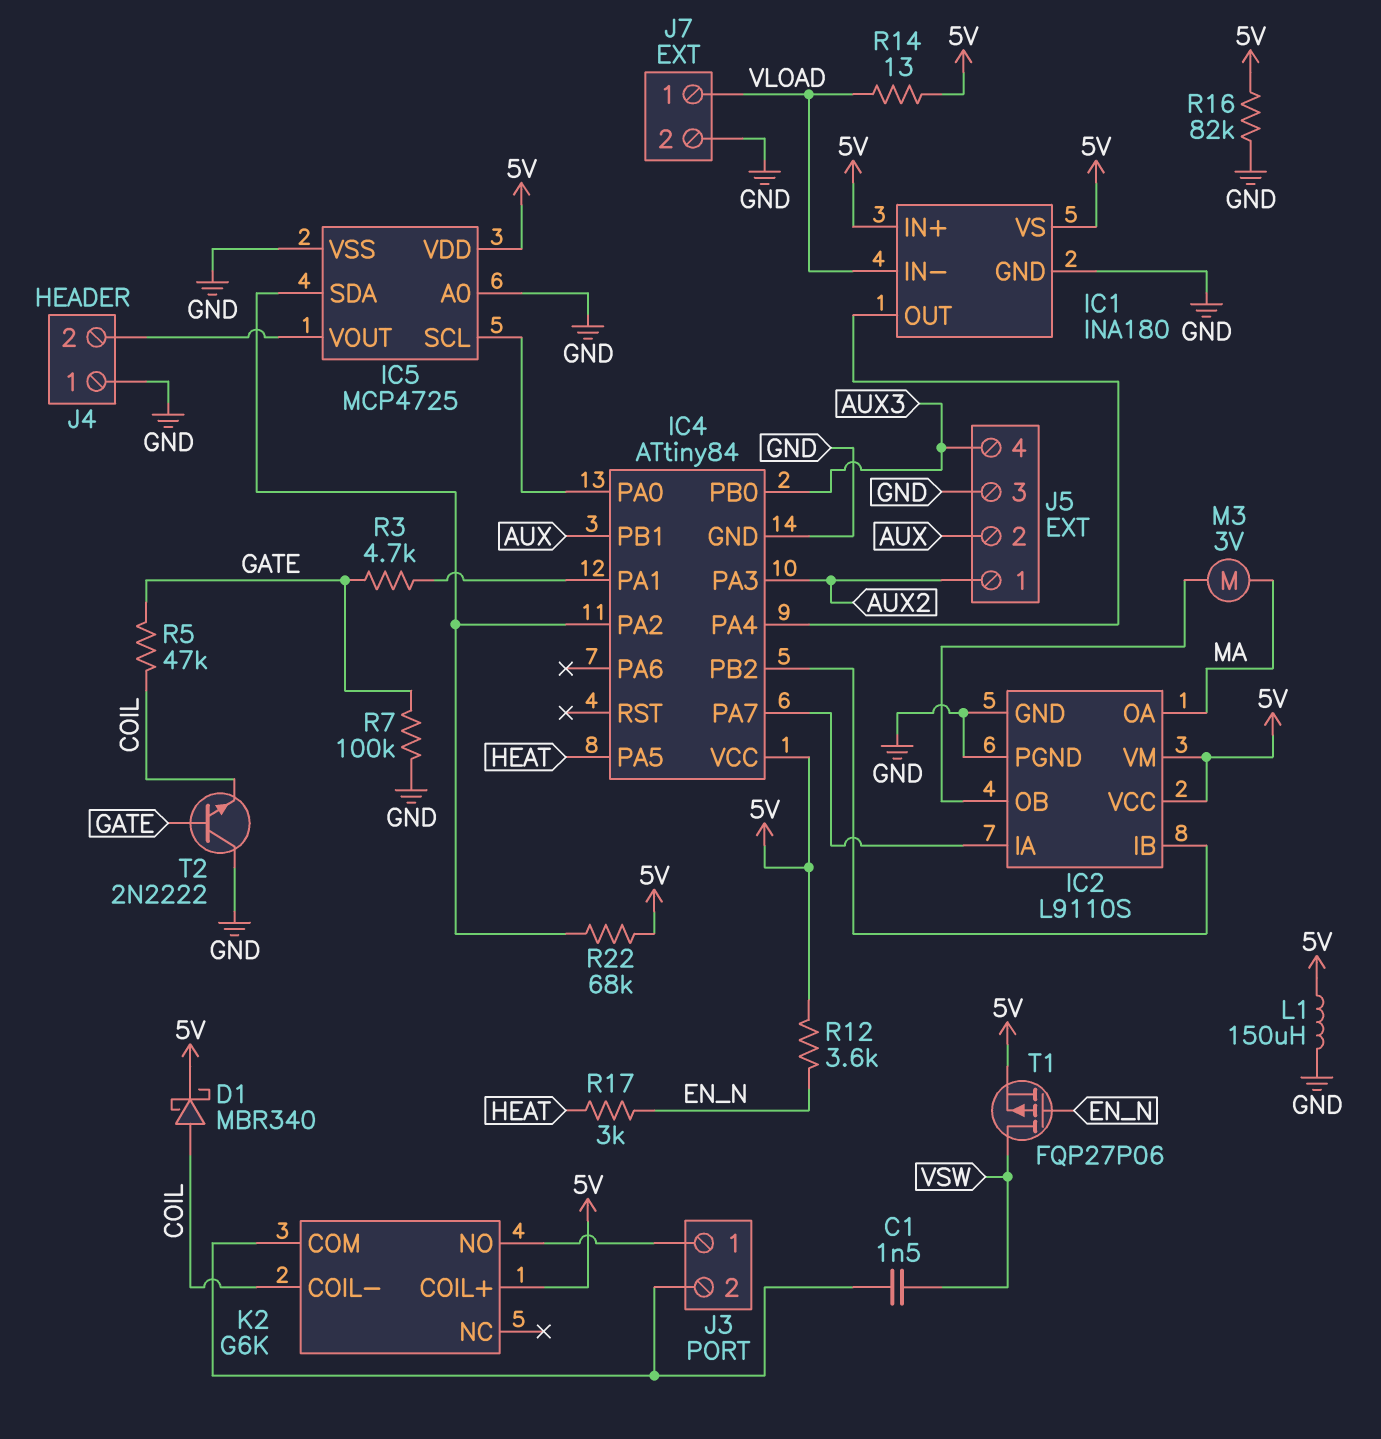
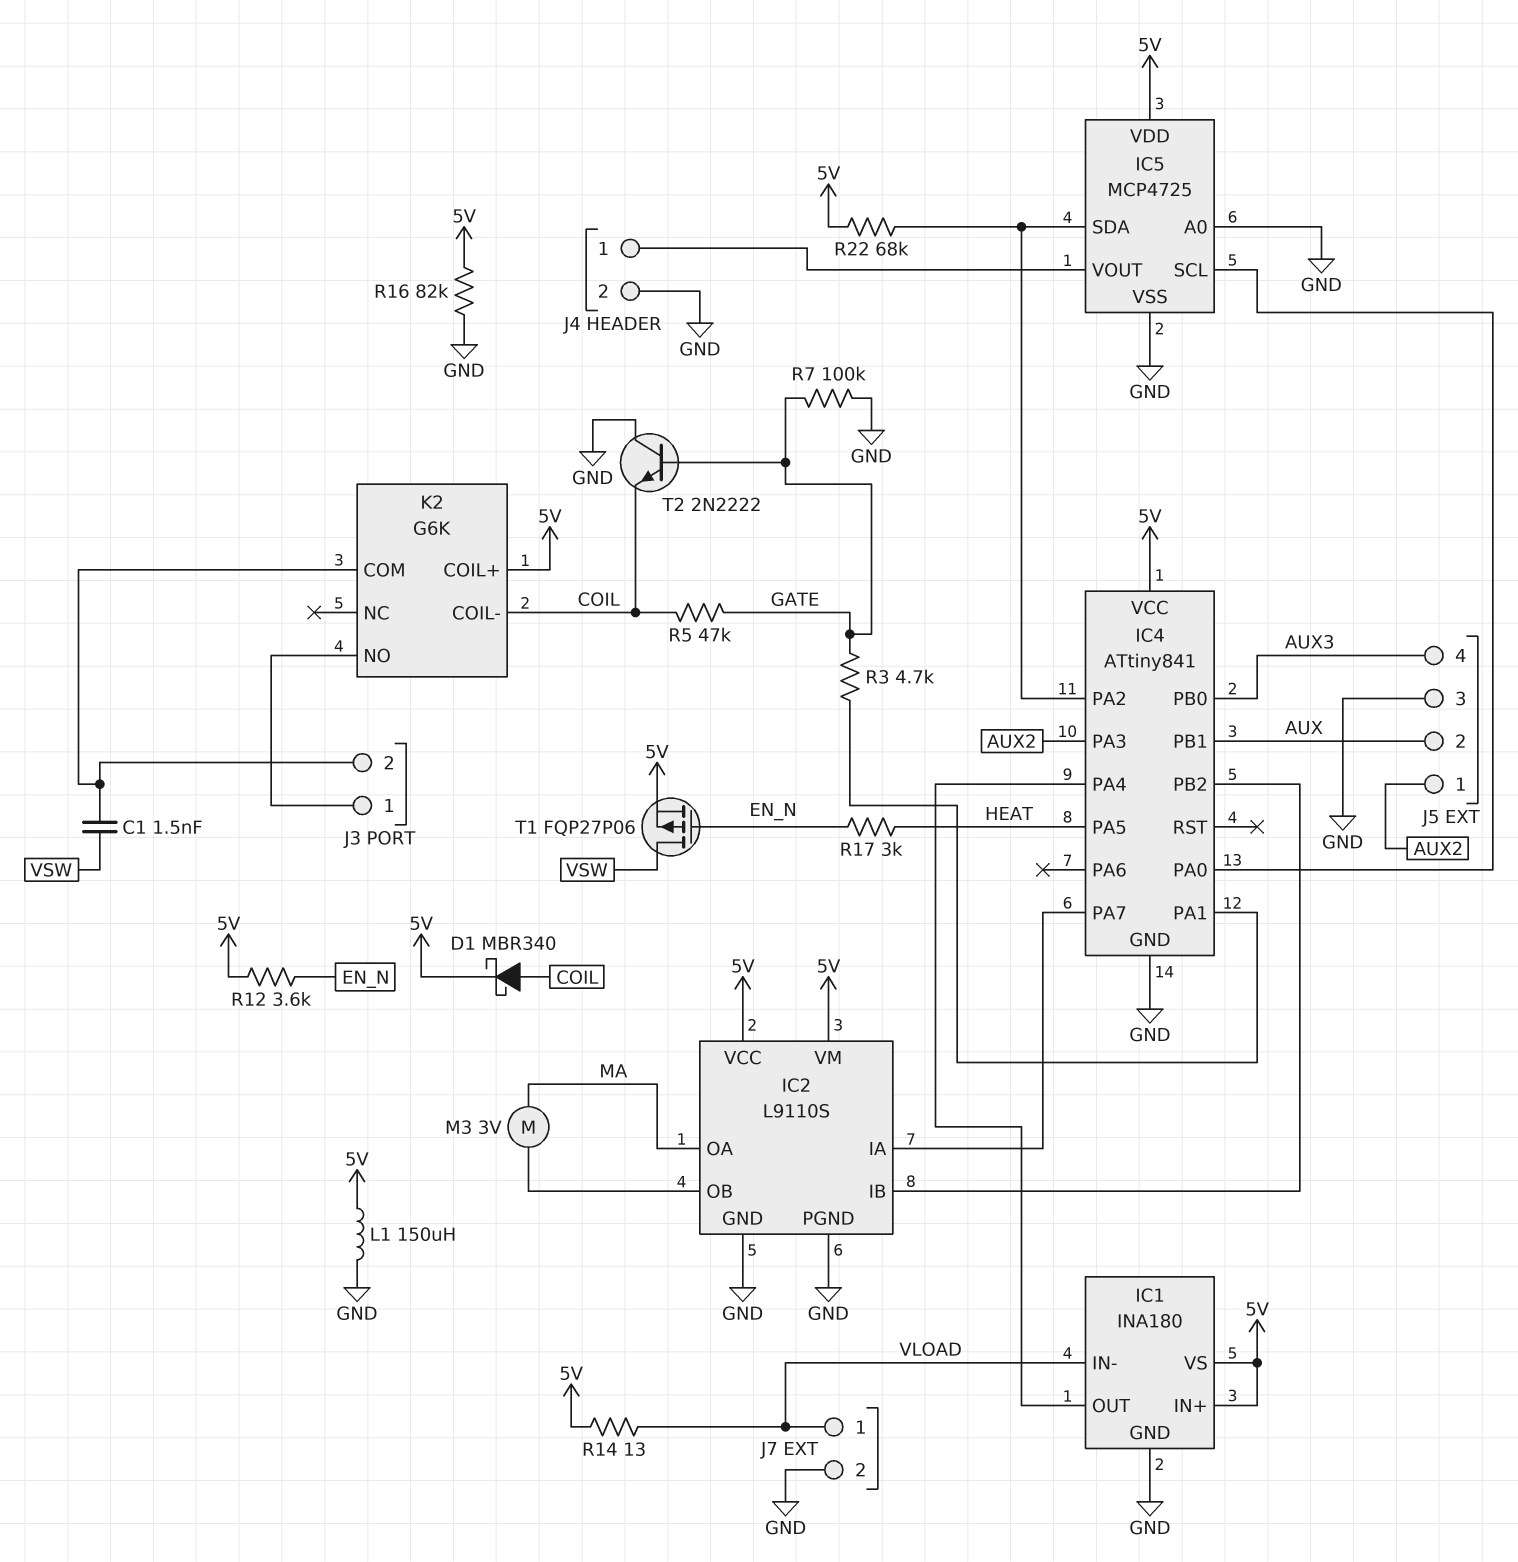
IC4: ATtiny84 -> ATtiny841
J4 pin 1: GND -> IC5/VOUT
J4 pin 2: IC5/VOUT -> GND

